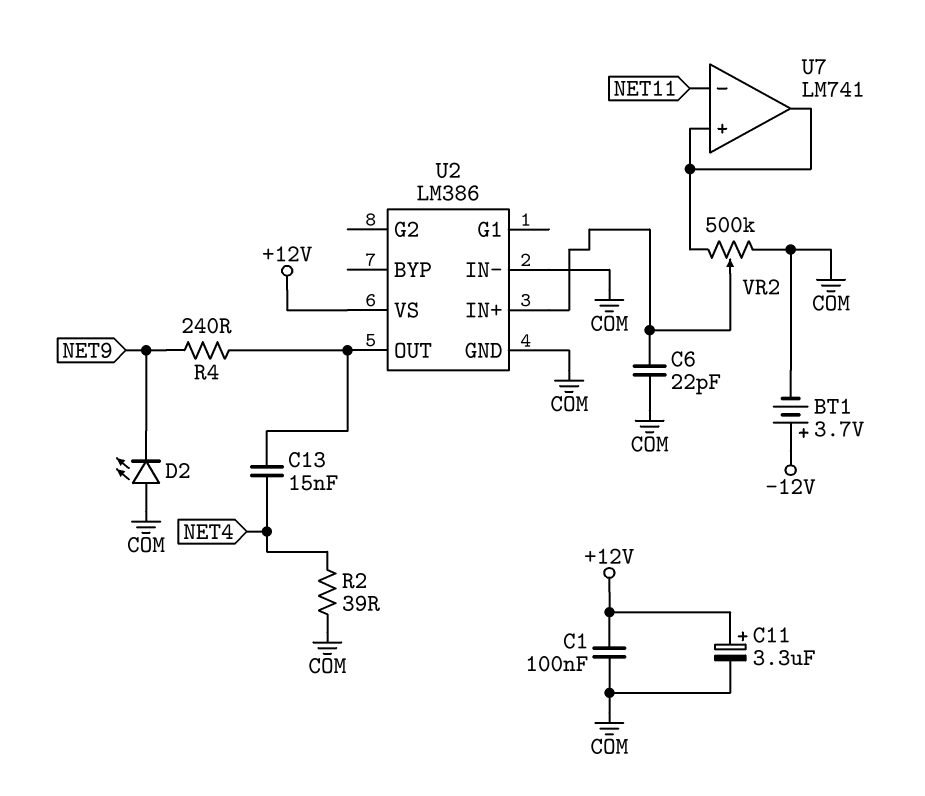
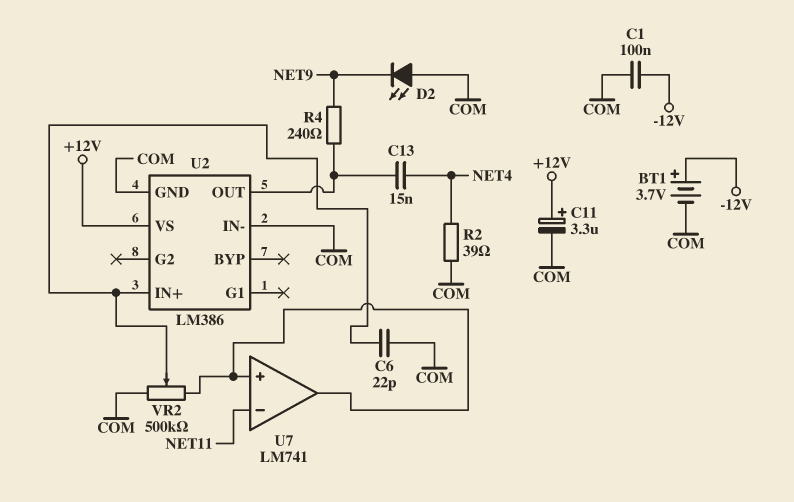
C1: 100nF (+12V, COM) -> 100nF (-12V, COM)

